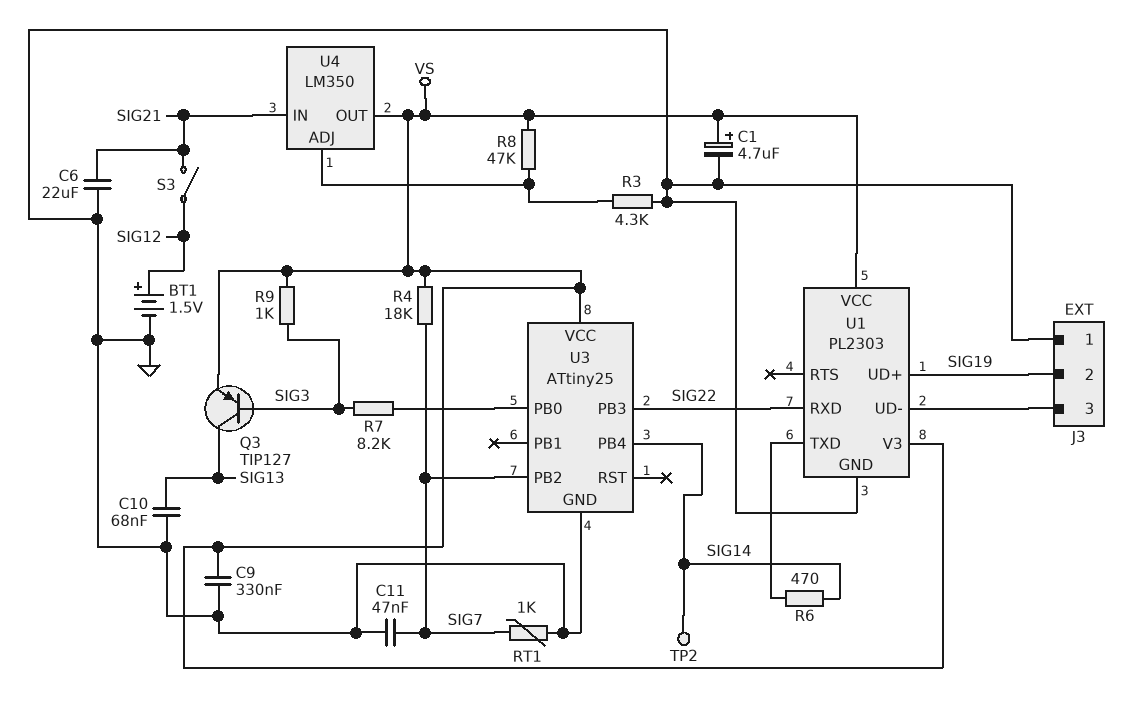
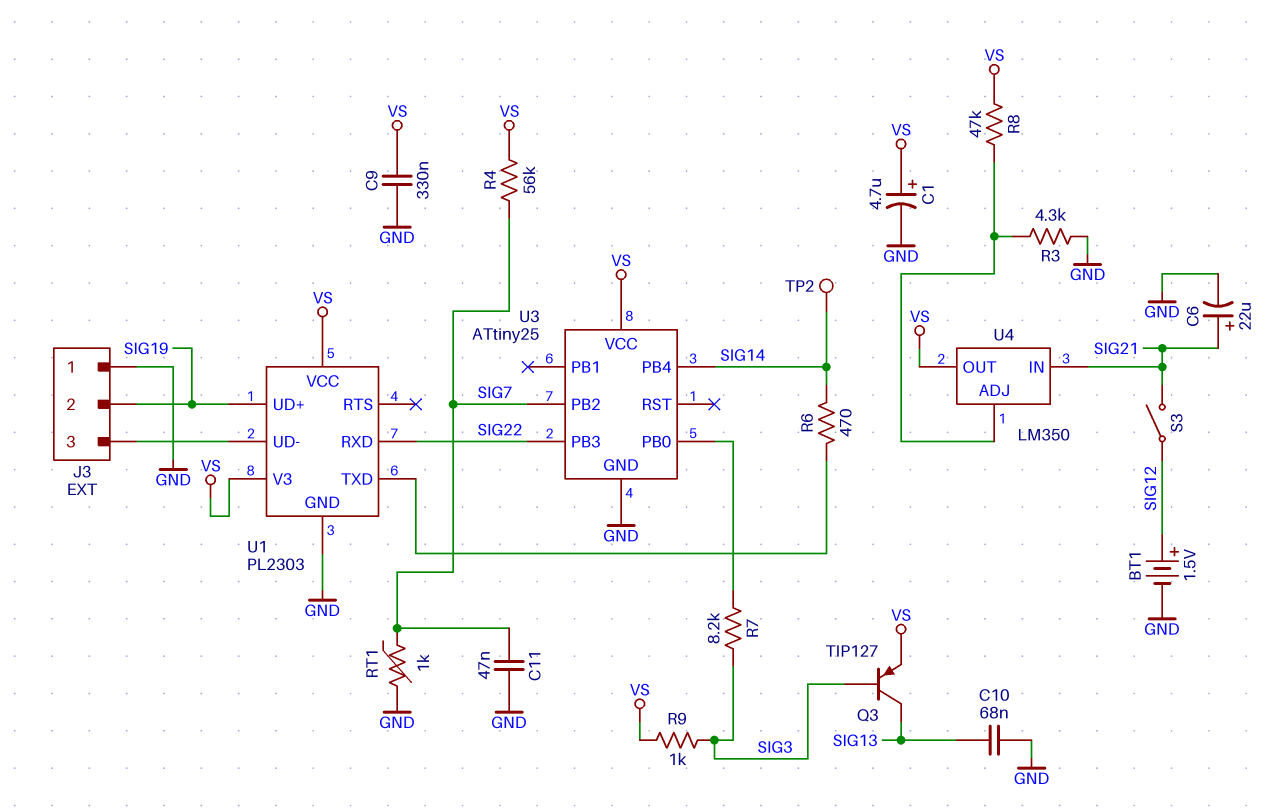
C6: 22uF (GND, SIG21) -> 22uF (plus SIG21, minus GND)
R4: 18k (SIG7, VS) -> 56k (SIG7, VS)

